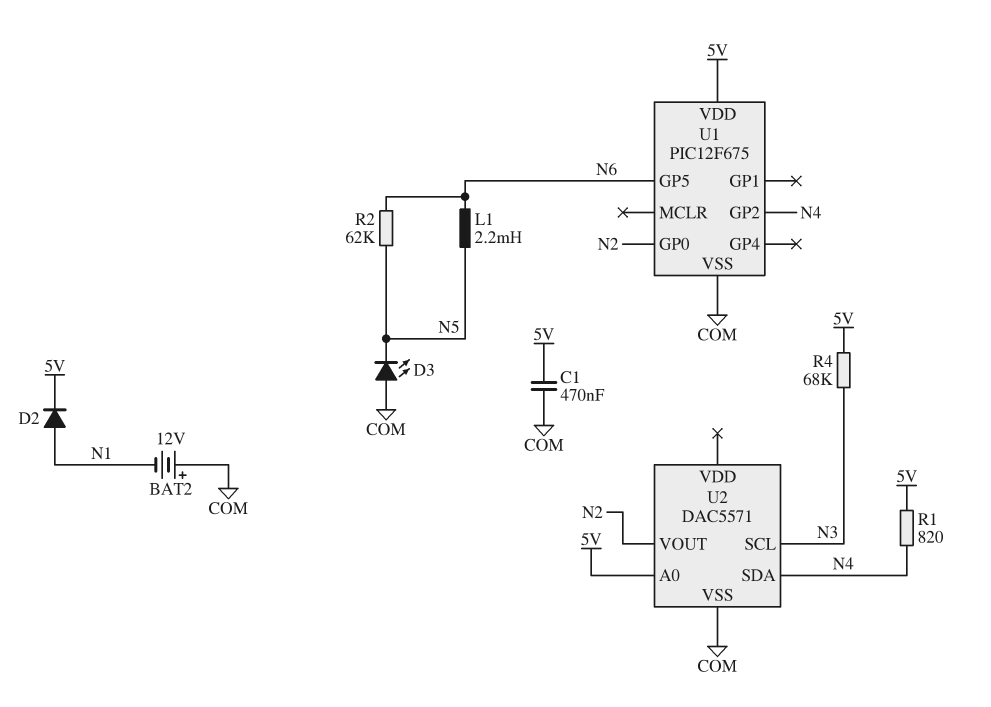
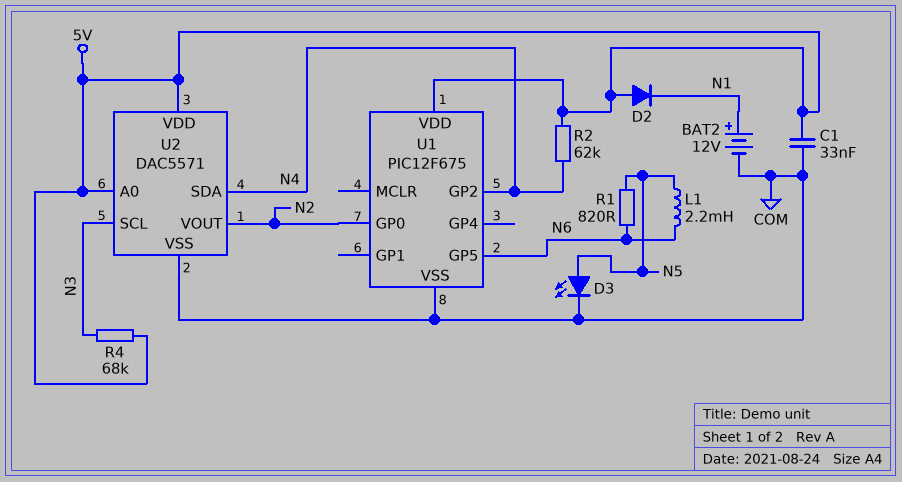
BAT2: 12V (plus COM, minus N1) -> 12V (plus N1, minus COM)
C1: 470nF (5V, COM) -> 33nF (5V, COM)
D2: diode (A N1, K 5V) -> diode (A 5V, K N1)
D3: LED (A COM, K N5) -> LED (A N5, K COM)
R1: 820 (5V, N4) -> 820 (N5, N6)
R2: 62k (N5, N6) -> 62k (5V, N4)
U2 pin VDD: none -> 5V

